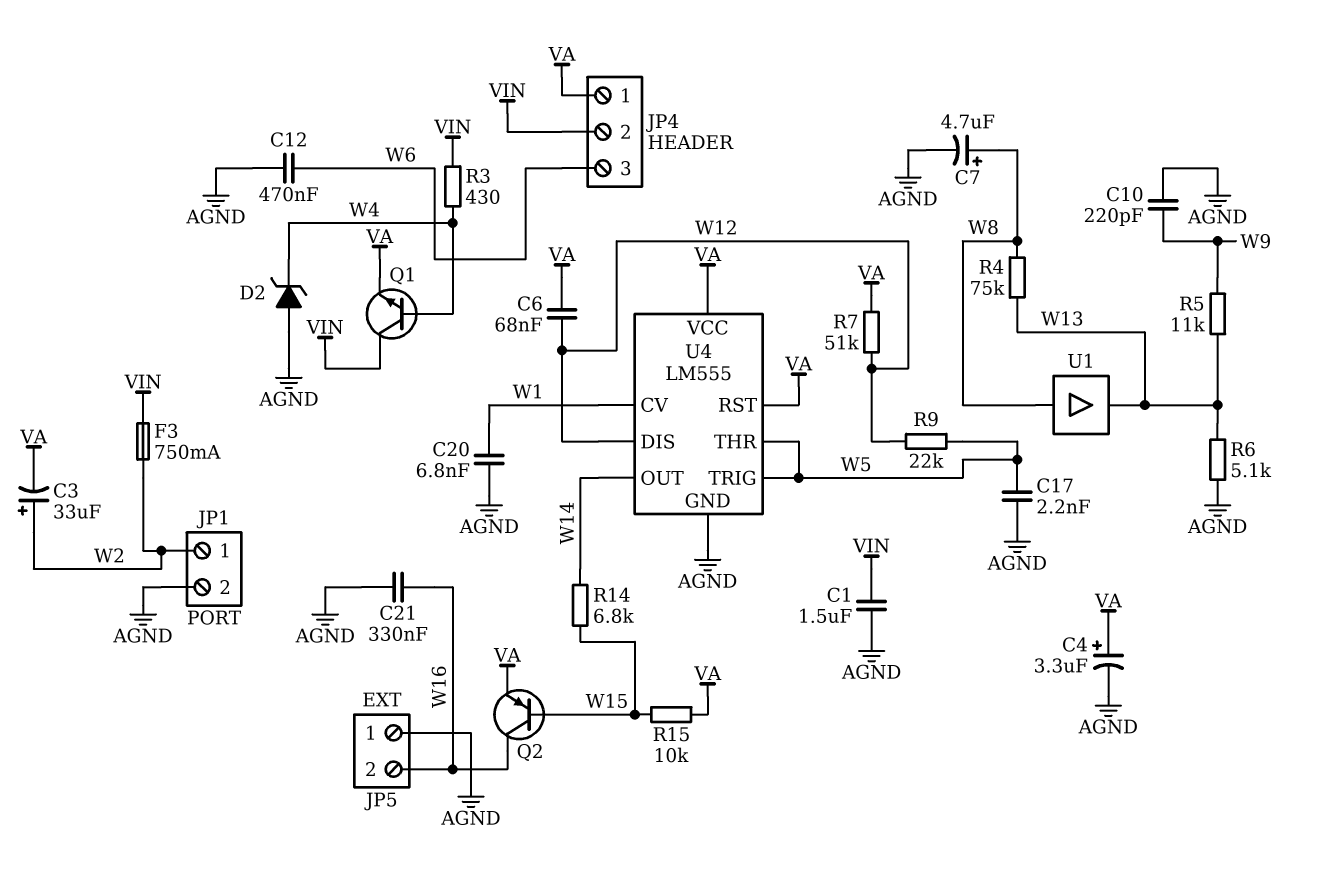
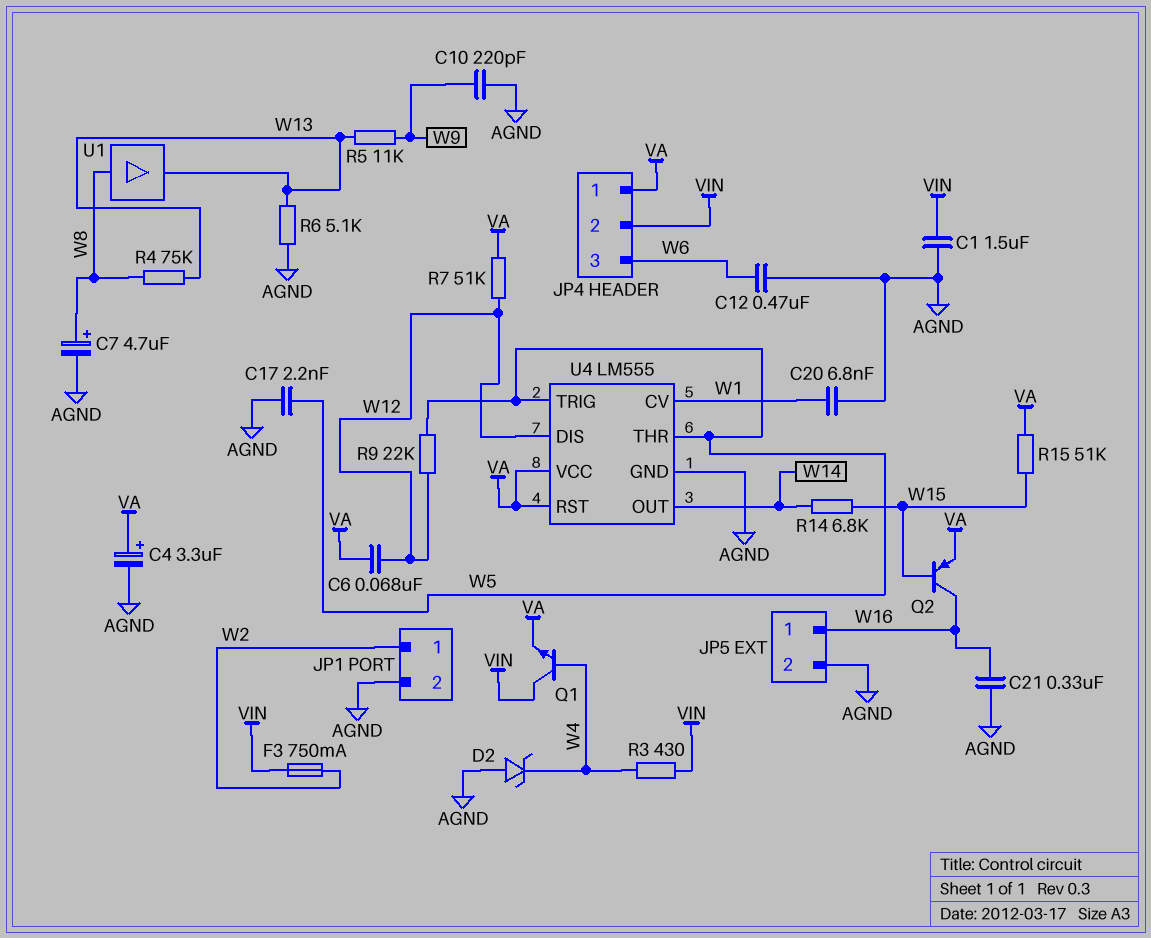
C3: 33uF (plus W2, minus VA) -> none
JP5 pin 1: AGND -> W16
JP5 pin 2: W16 -> AGND
R15: 10k (VA, W15) -> 51k (VA, W15)

